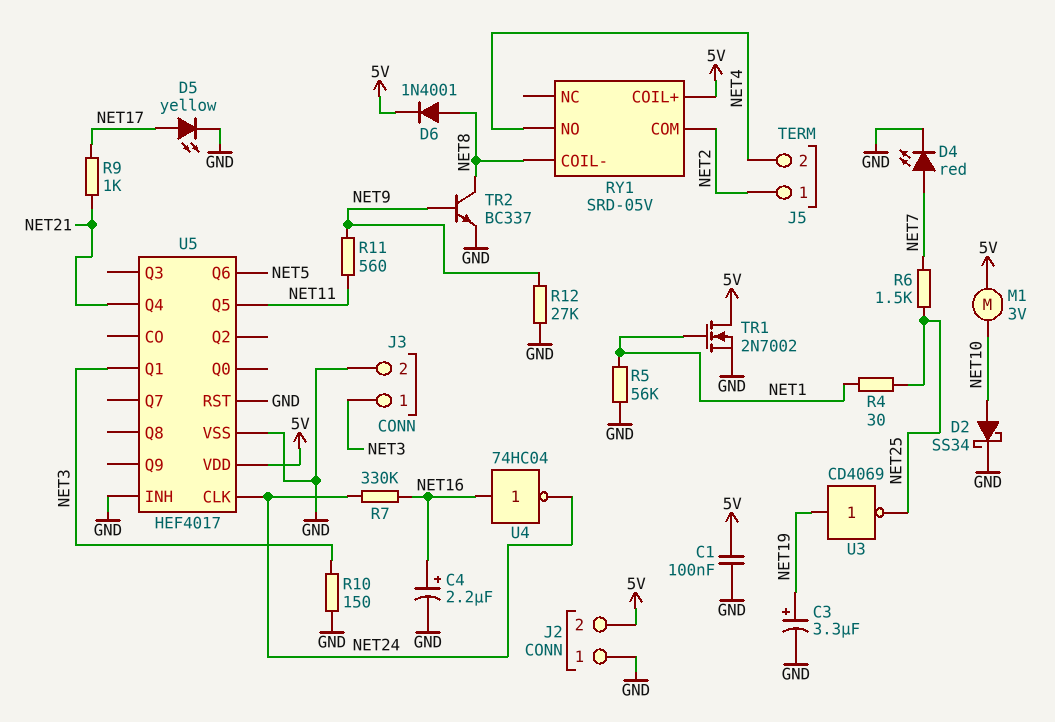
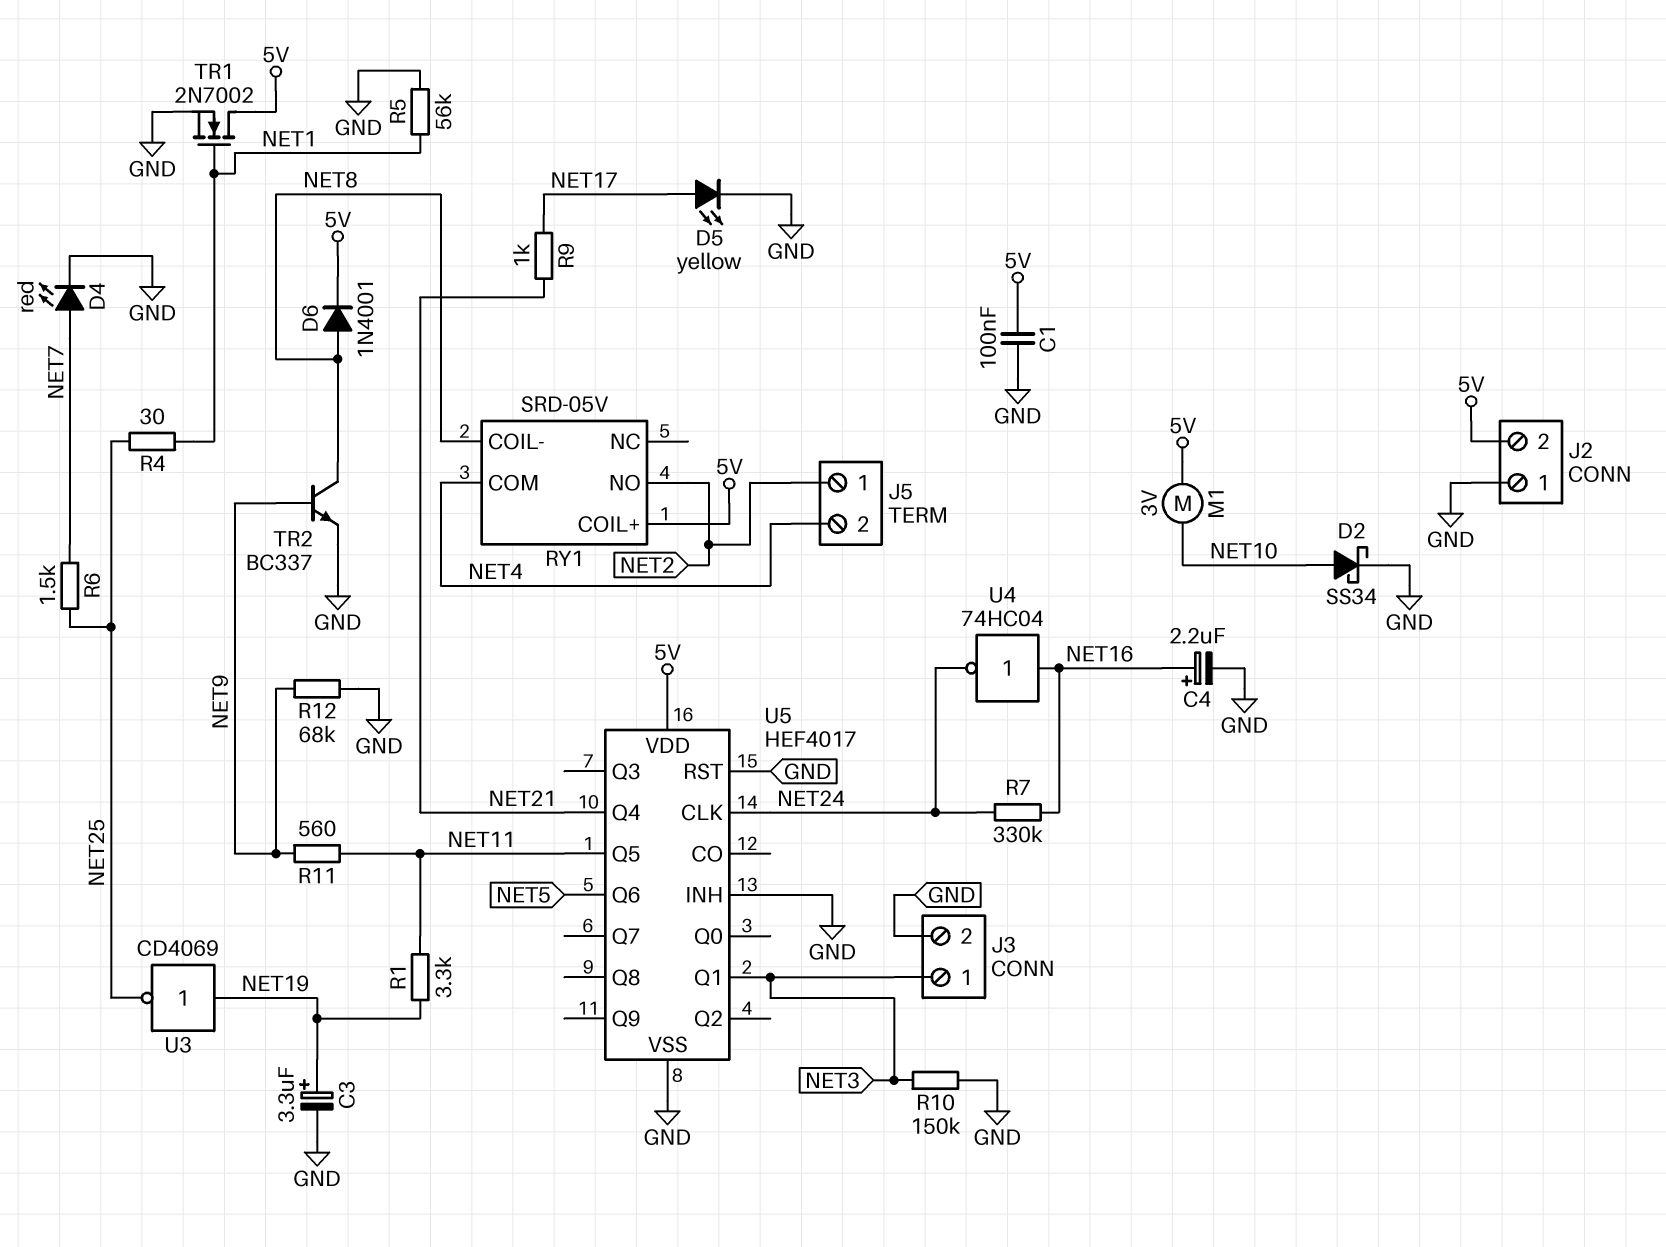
R1: none -> 3.3k (NET11, NET19)
R10: 150 (GND, NET3) -> 150k (GND, NET3)
R12: 27k (GND, NET9) -> 68k (GND, NET9)
RY1 pin COM: NET2 -> NET4
RY1 pin NO: NET4 -> NET2

